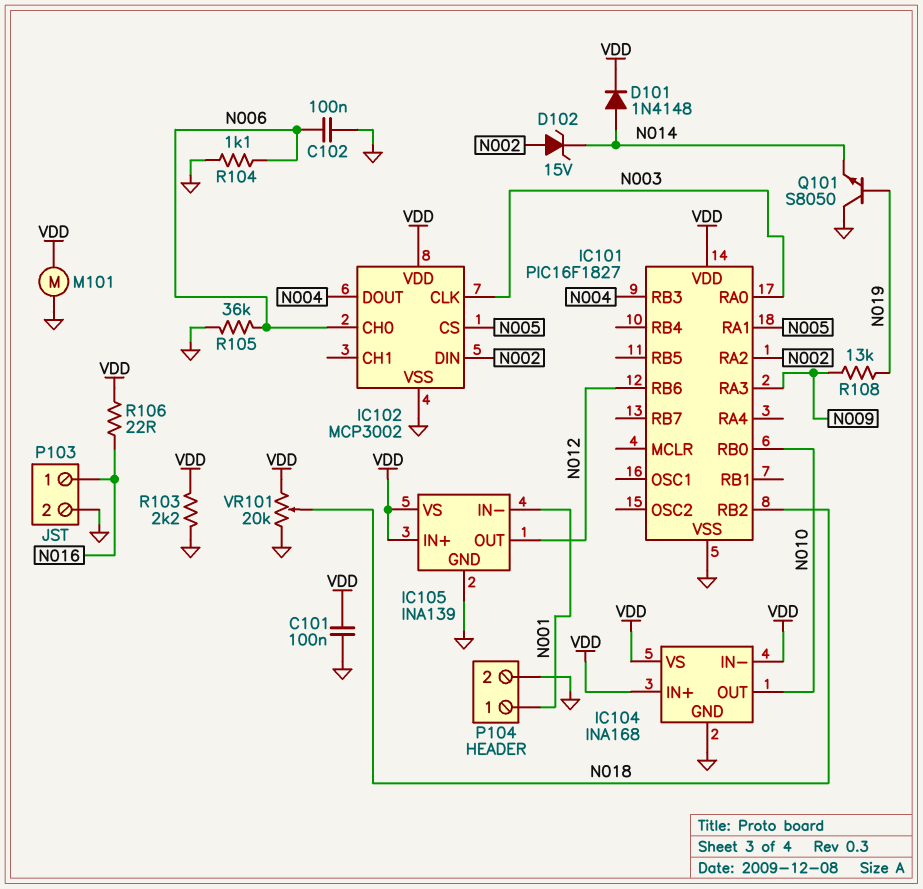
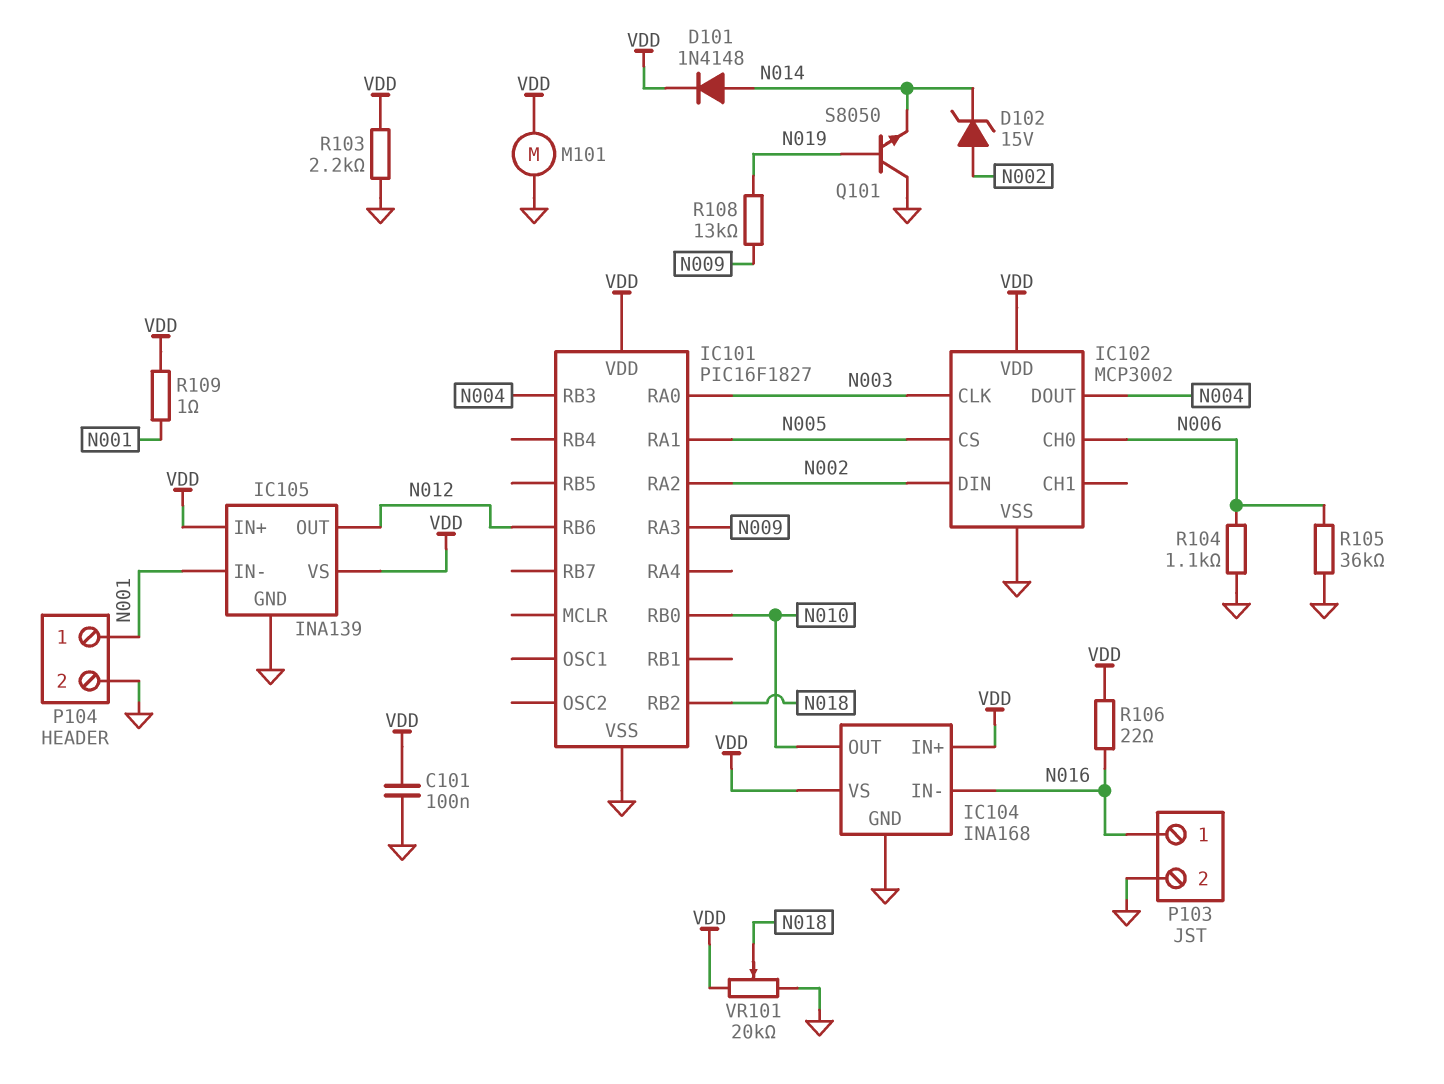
C102: 100nF (GND, N006) -> none
IC104 pin IN-: VDD -> N016
R109: none -> 1 (N001, VDD)

